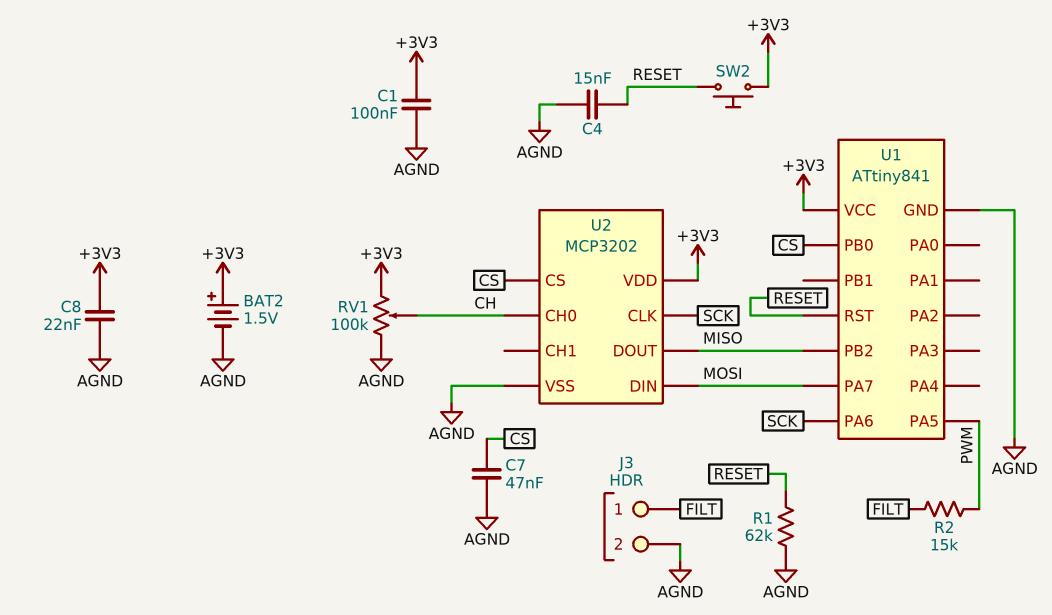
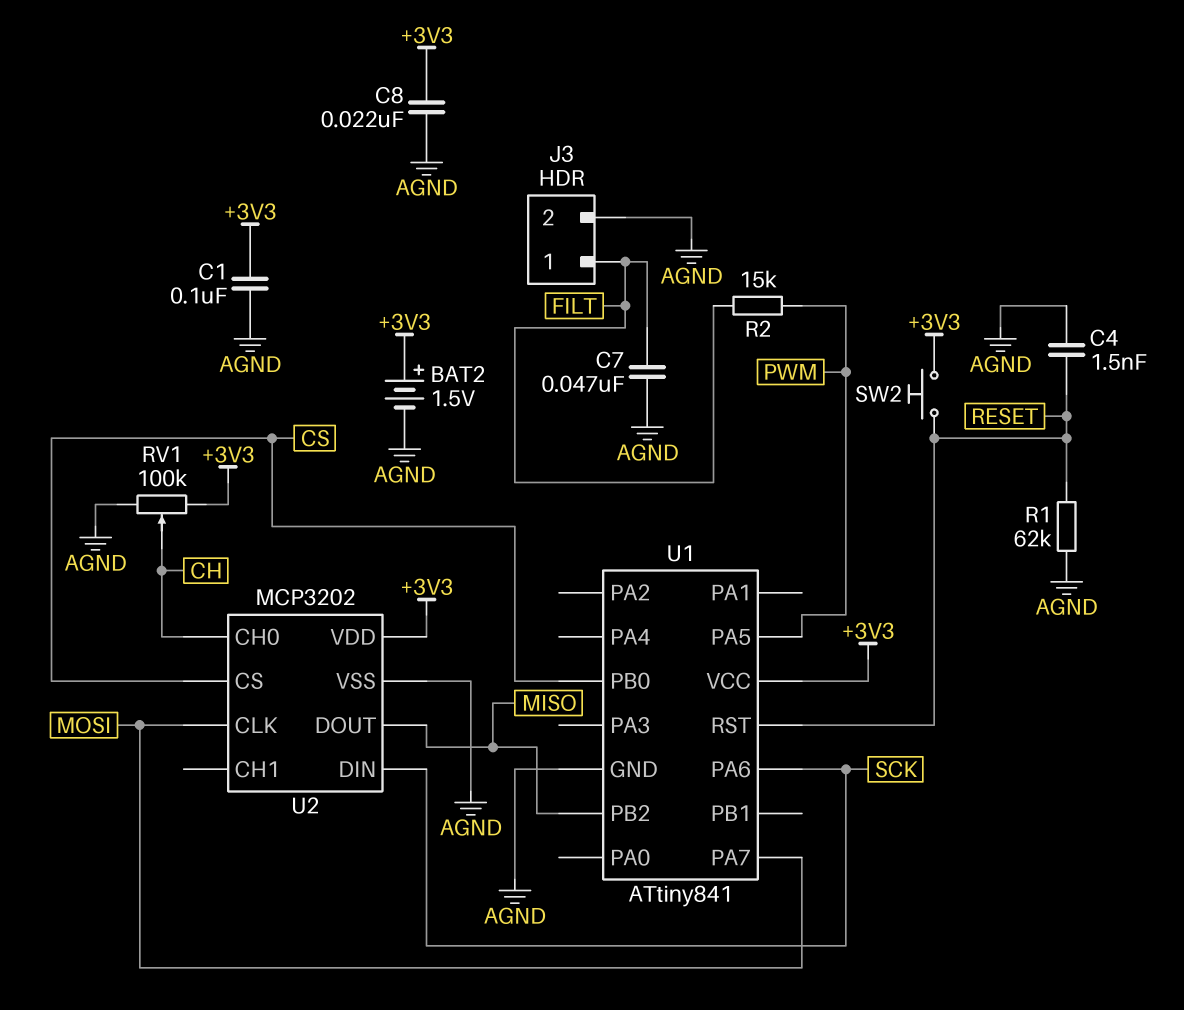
C4: 15nF (AGND, RESET) -> 1.5nF (AGND, RESET)
C7: 47nF (AGND, CS) -> 47nF (AGND, FILT)
U2 pin CLK: SCK -> MOSI
U2 pin DIN: MOSI -> SCK

